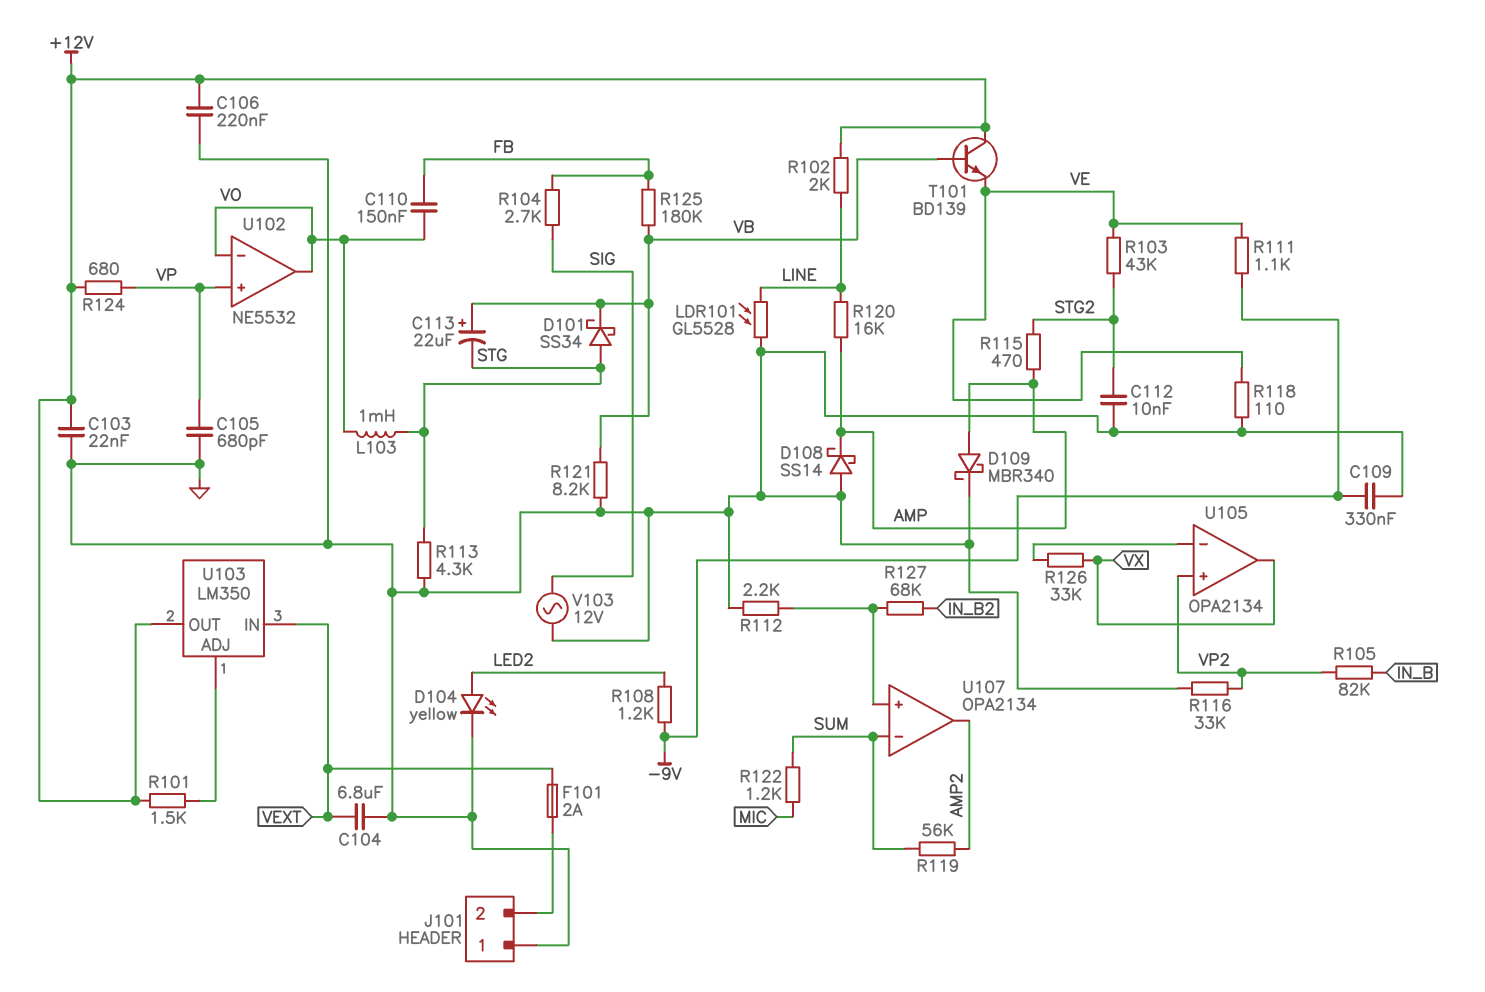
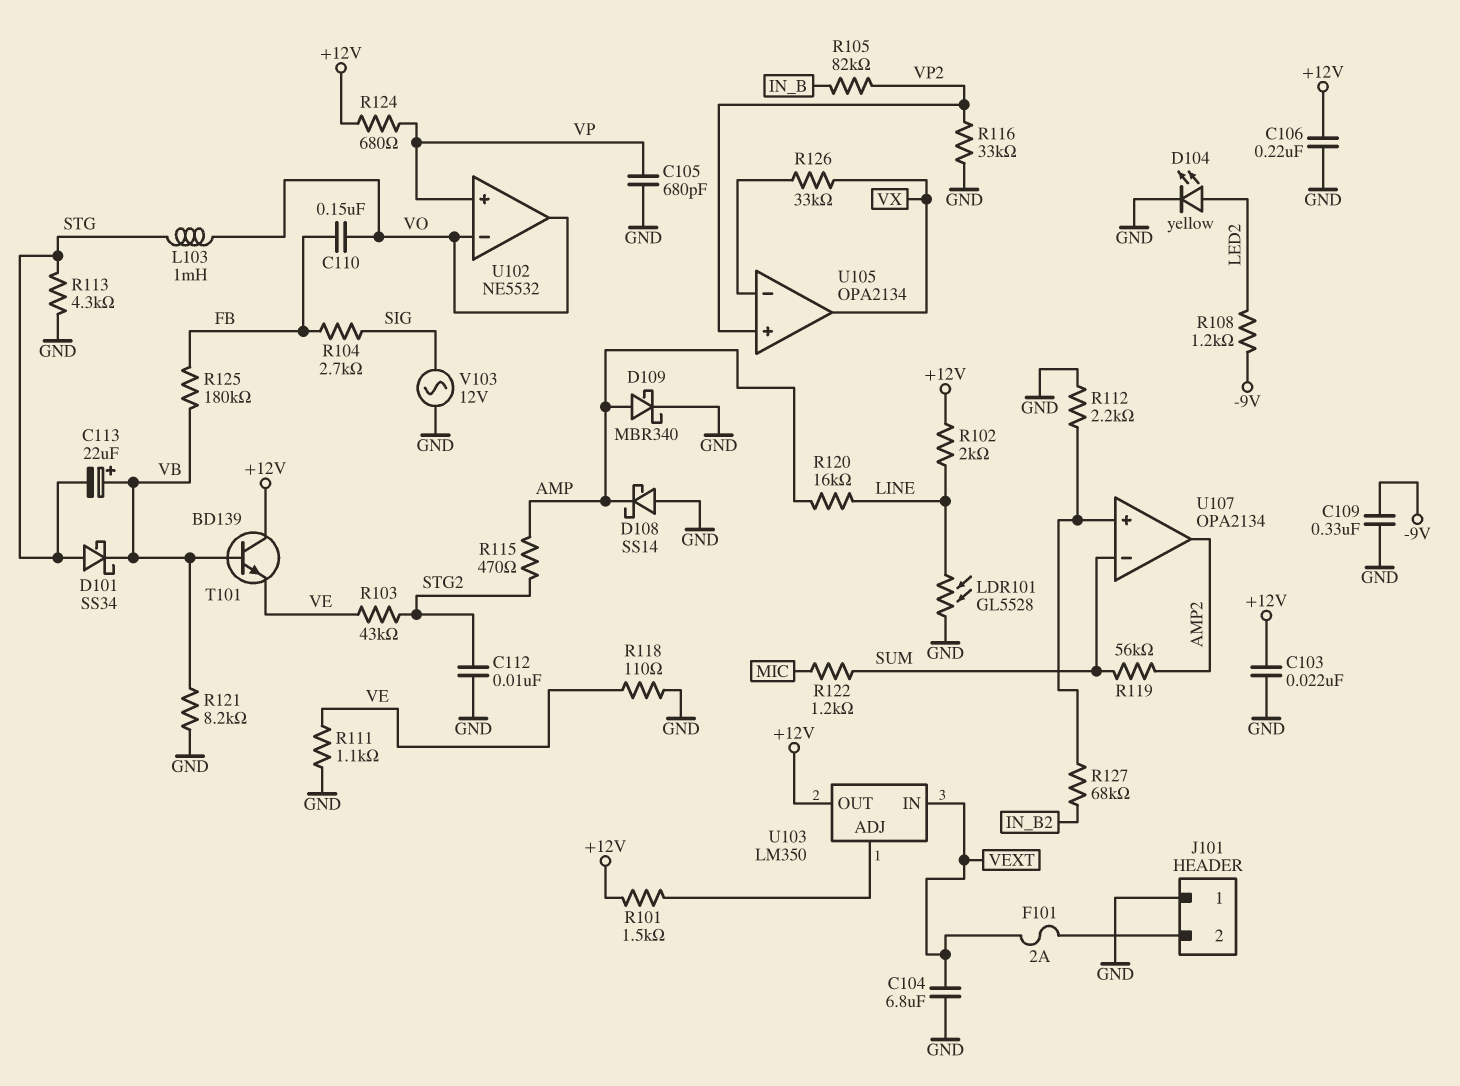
R111: 1.1k (-9V, VE) -> 1.1k (GND, VE)

